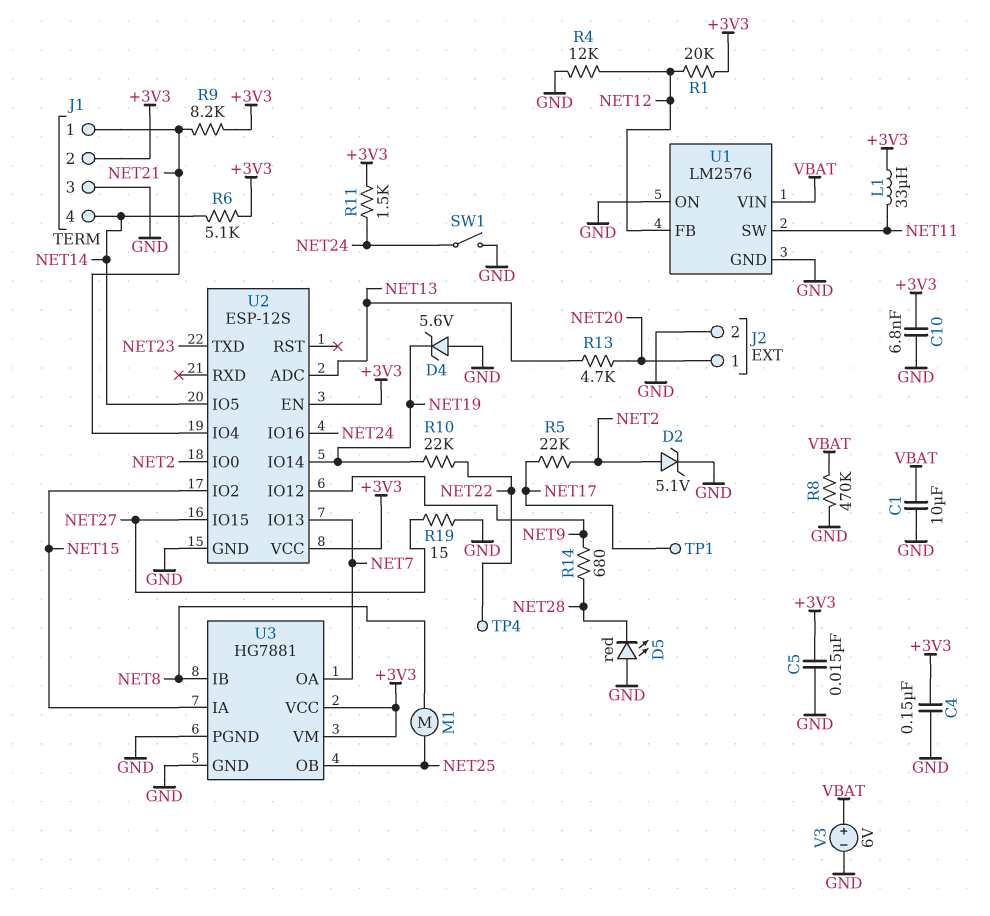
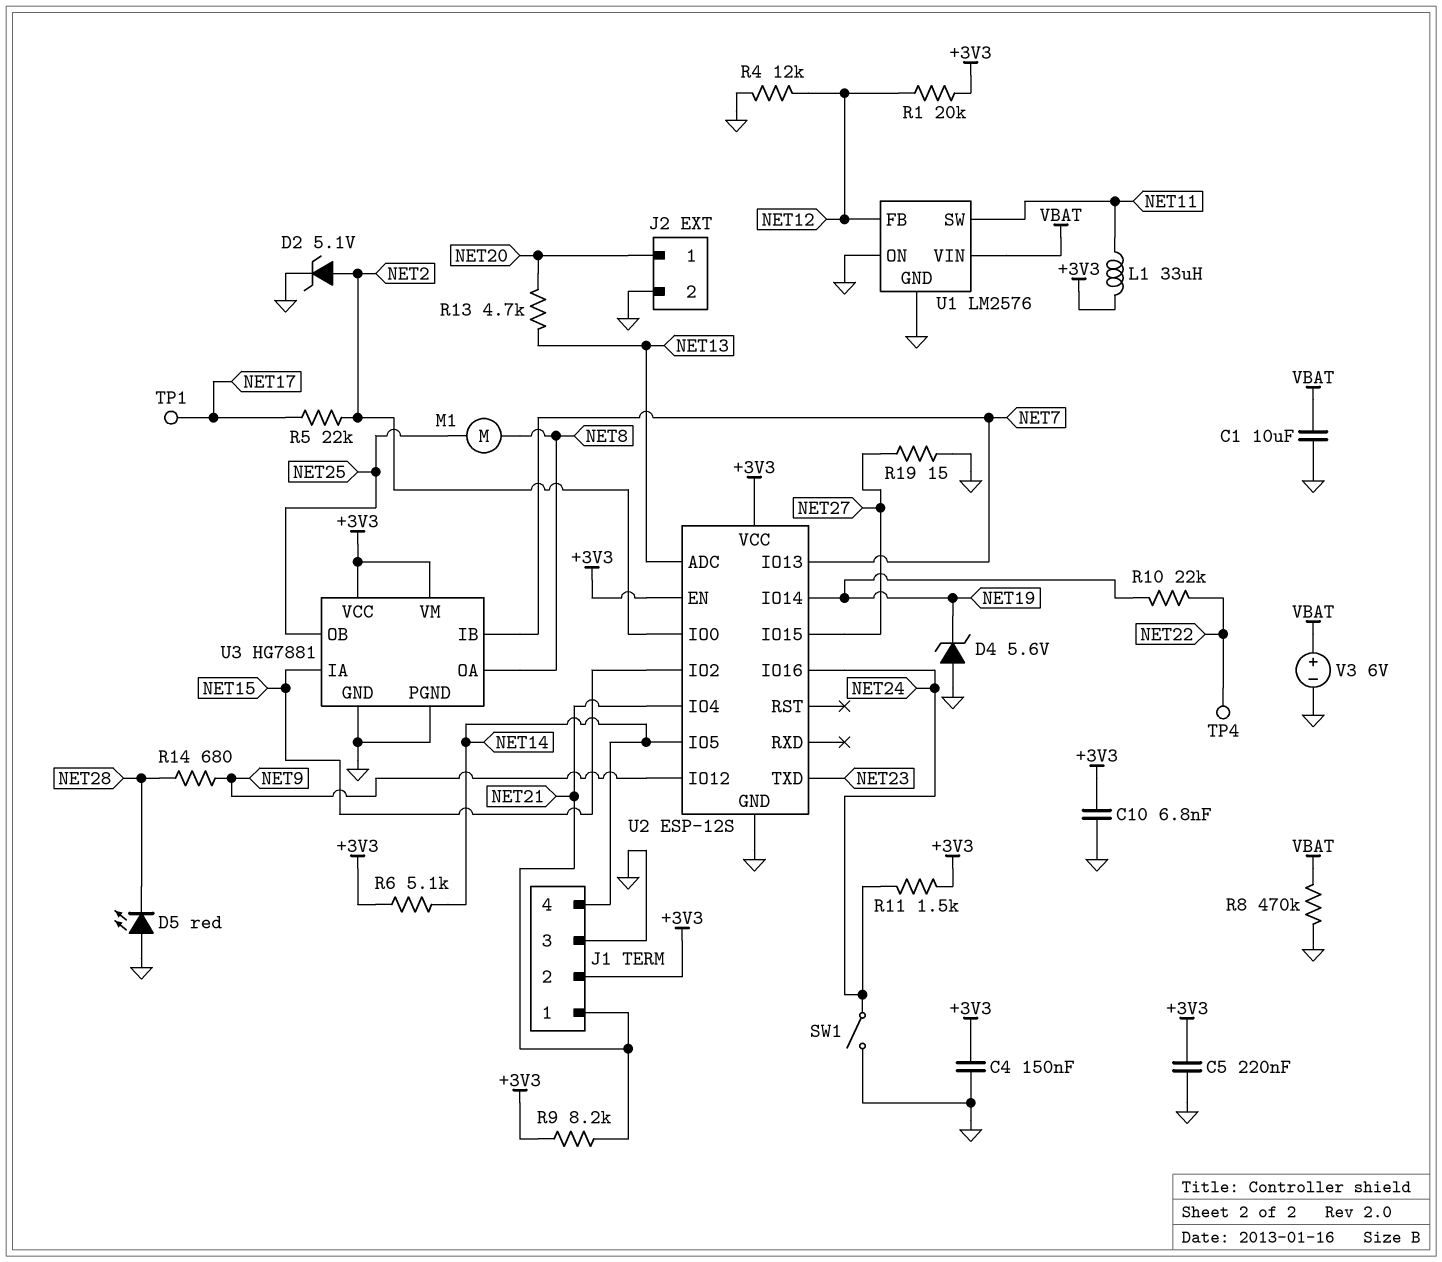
C5: 15nF (+3V3, GND) -> 220nF (+3V3, GND)
U3 pin IB: NET8 -> NET7
U3 pin OA: NET7 -> NET8

